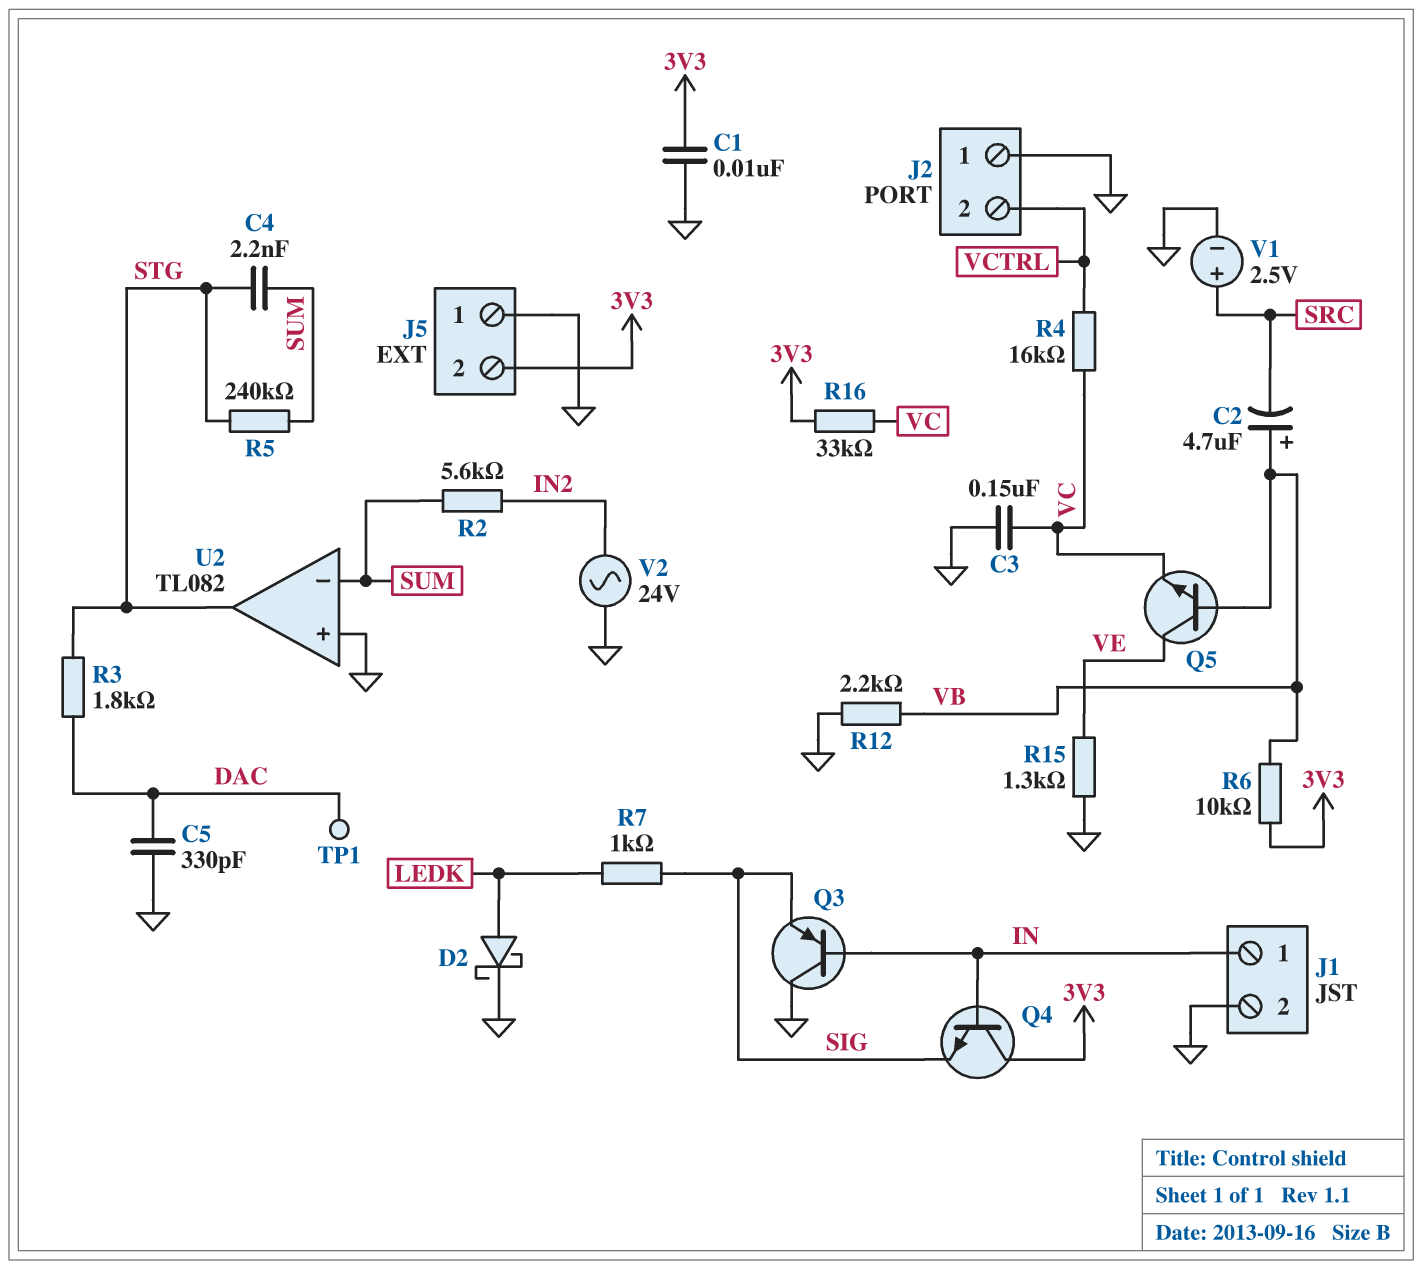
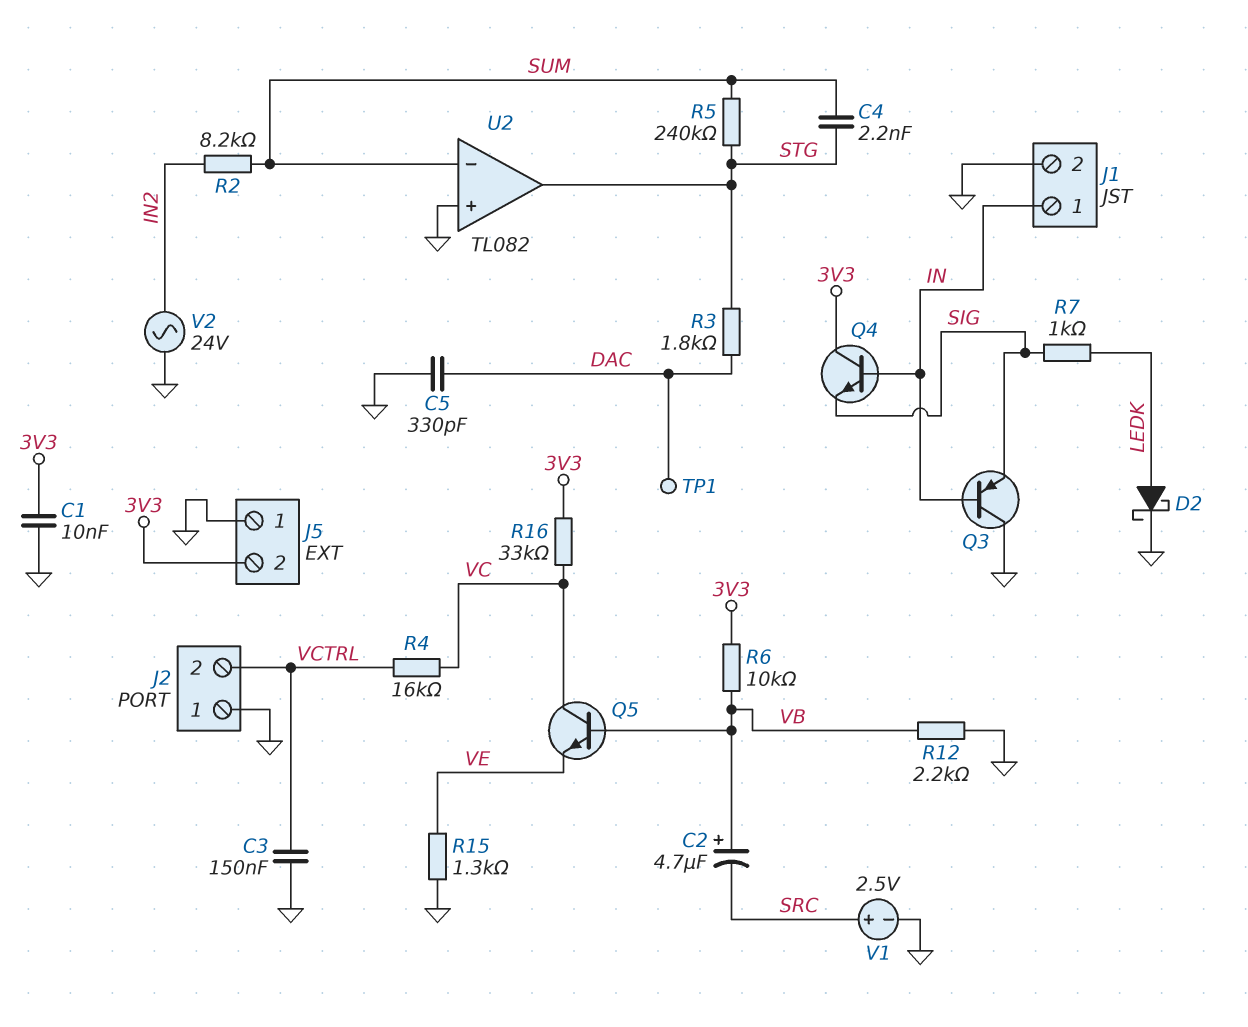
C3: 150nF (GND, VC) -> 150nF (GND, VCTRL)
Q5: NPN (B VB, C VE, E VC) -> NPN (B VB, C VC, E VE)
R2: 5.6k (IN2, SUM) -> 8.2k (IN2, SUM)

